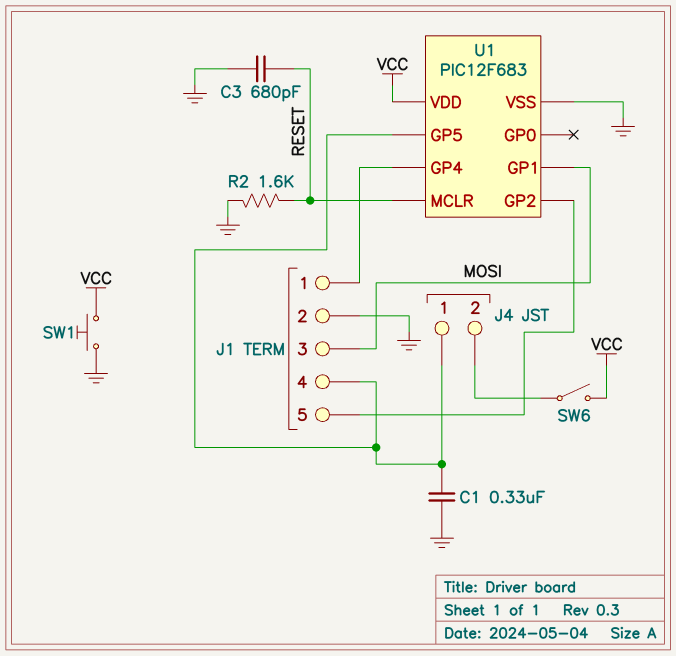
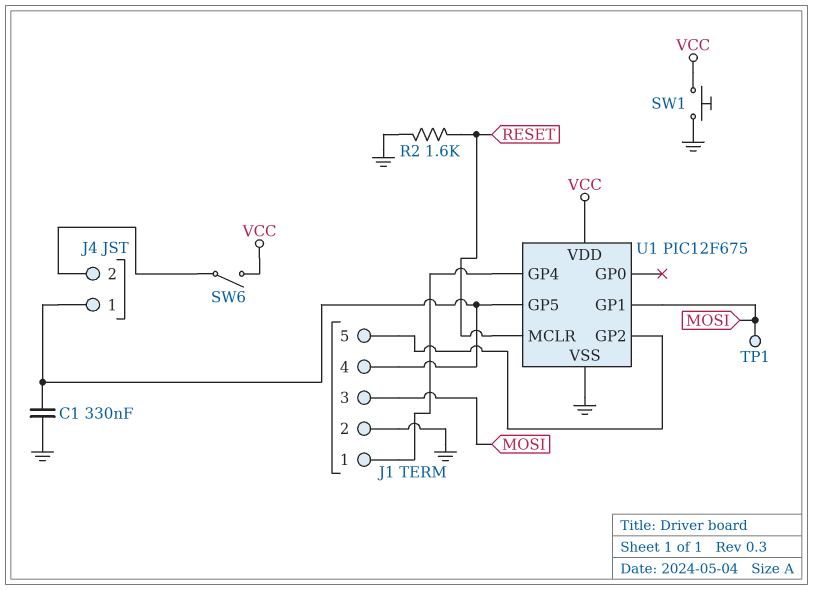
C3: 680pF (GND, RESET) -> none
TP1: none -> test point (MOSI)
U1: PIC12F683 -> PIC12F675

